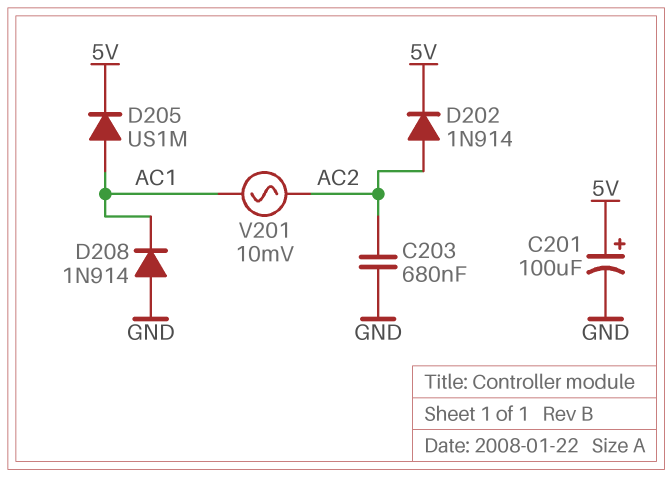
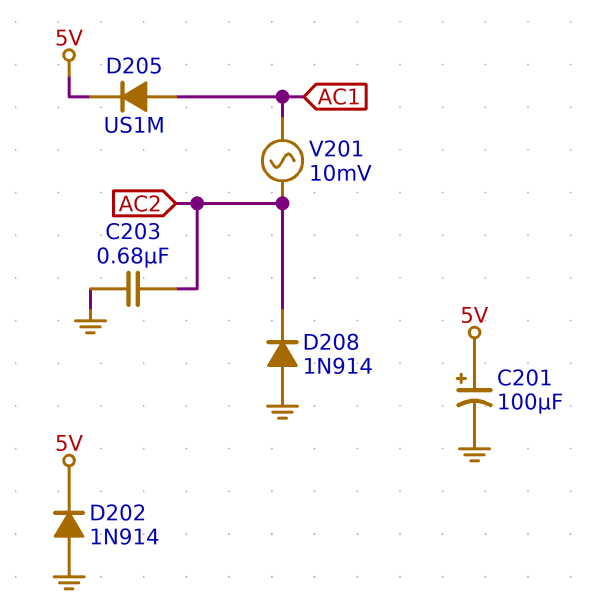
D202: diode 1N914 (A AC2, K 5V) -> diode 1N914 (A GND, K 5V)
D208: diode 1N914 (A GND, K AC1) -> diode 1N914 (A GND, K AC2)

